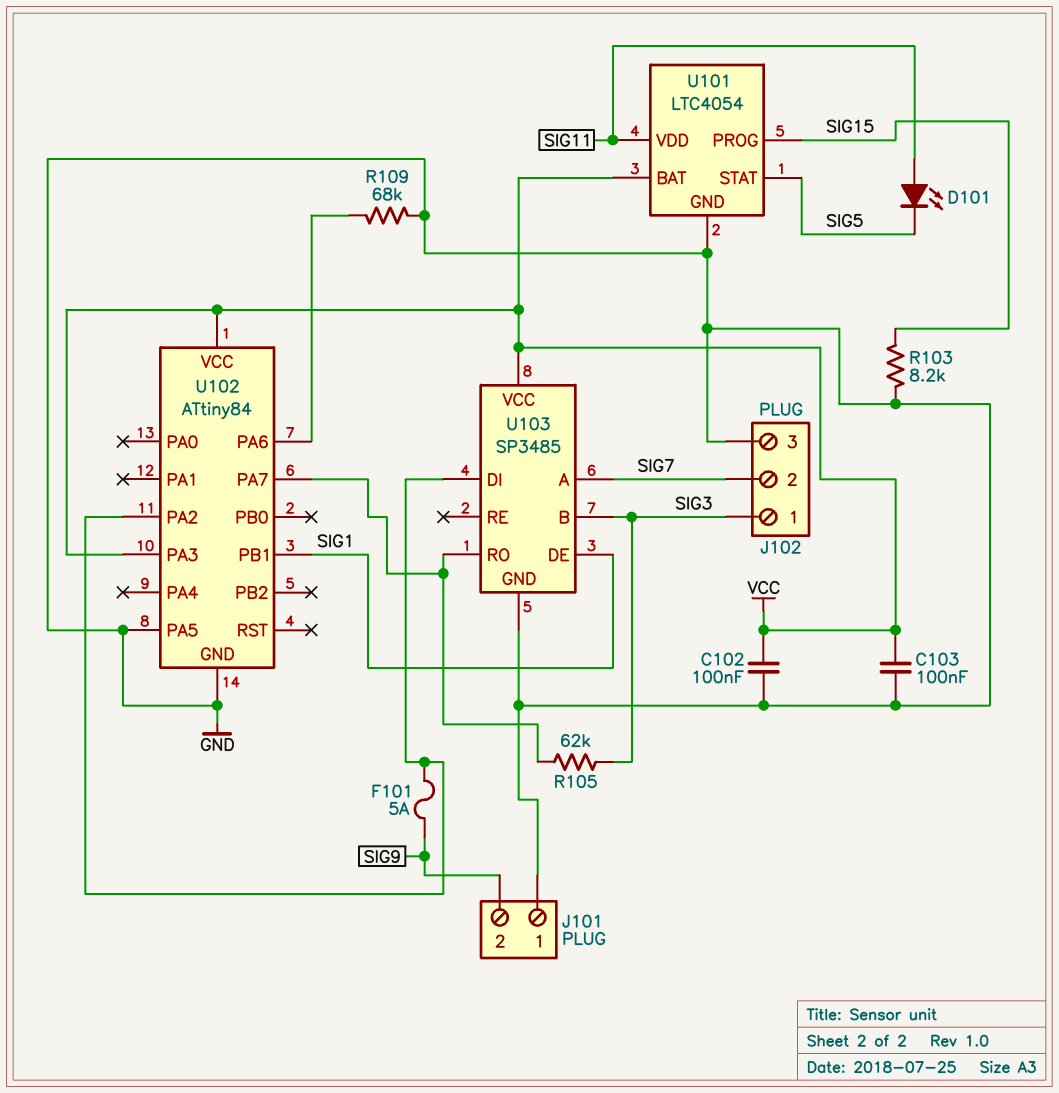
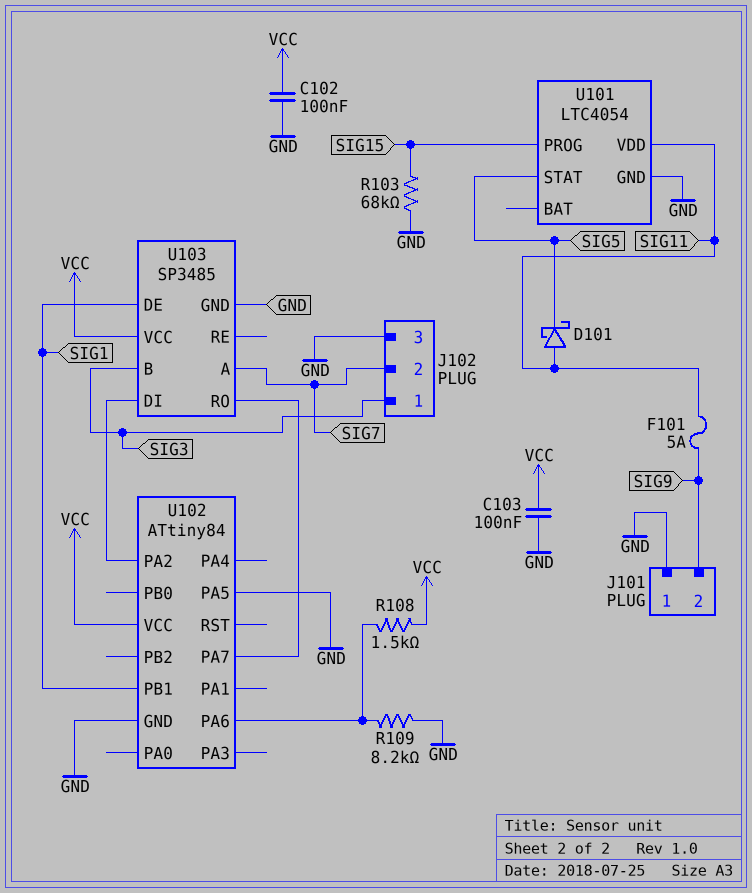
D101: LED (A SIG11, K SIG5) -> schottky (A SIG11, K SIG5)
F101: 5A (SIG9, U102/PA2) -> 5A (SIG9, SIG11)
R103: 8.2k (GND, SIG15) -> 68k (GND, SIG15)
R105: 62k (SIG3, U102/PA7) -> none
R108: none -> 1.5k (U102/PA6, VCC)
R109: 68k (GND, U102/PA6) -> 8.2k (GND, U102/PA6)
U101 pin BAT: VCC -> none
U102 pin PA3: VCC -> none

